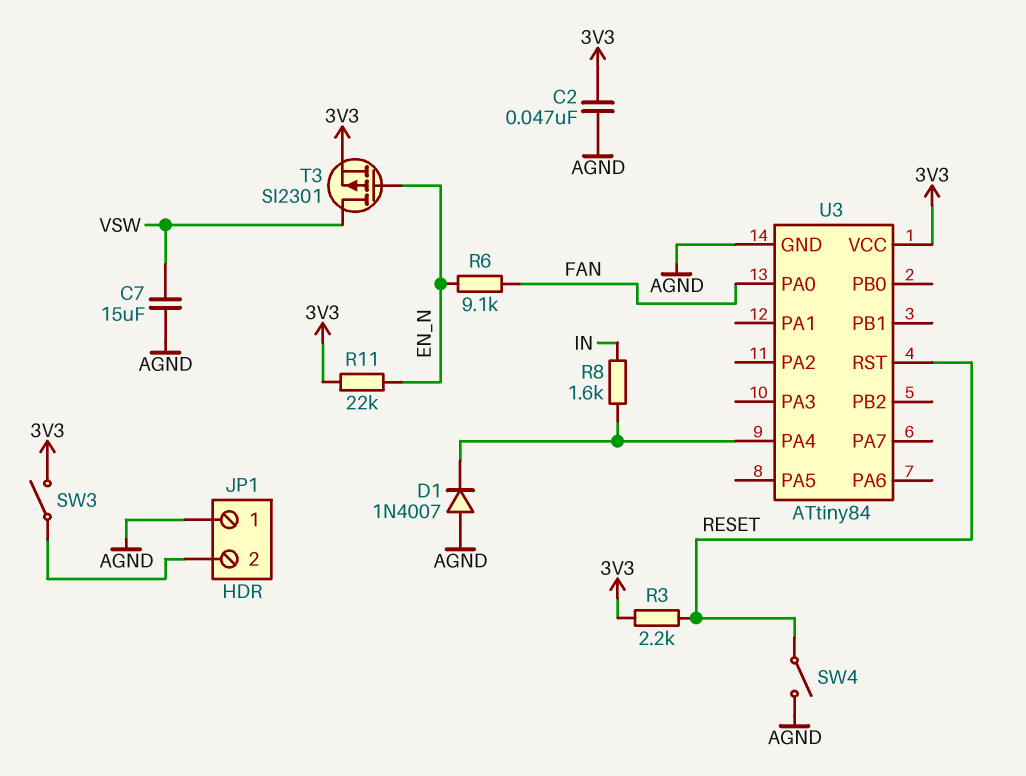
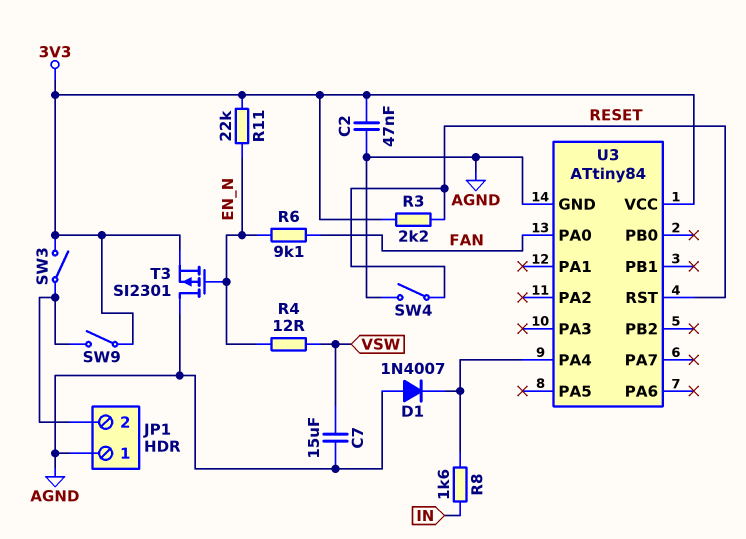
R4: none -> 12 (EN_N, VSW)
SW9: none -> switch (3V3, JP1/2)
T3: PMOS SI2301 (G EN_N, D VSW, S 3V3) -> PMOS SI2301 (G EN_N, D AGND, S 3V3)

